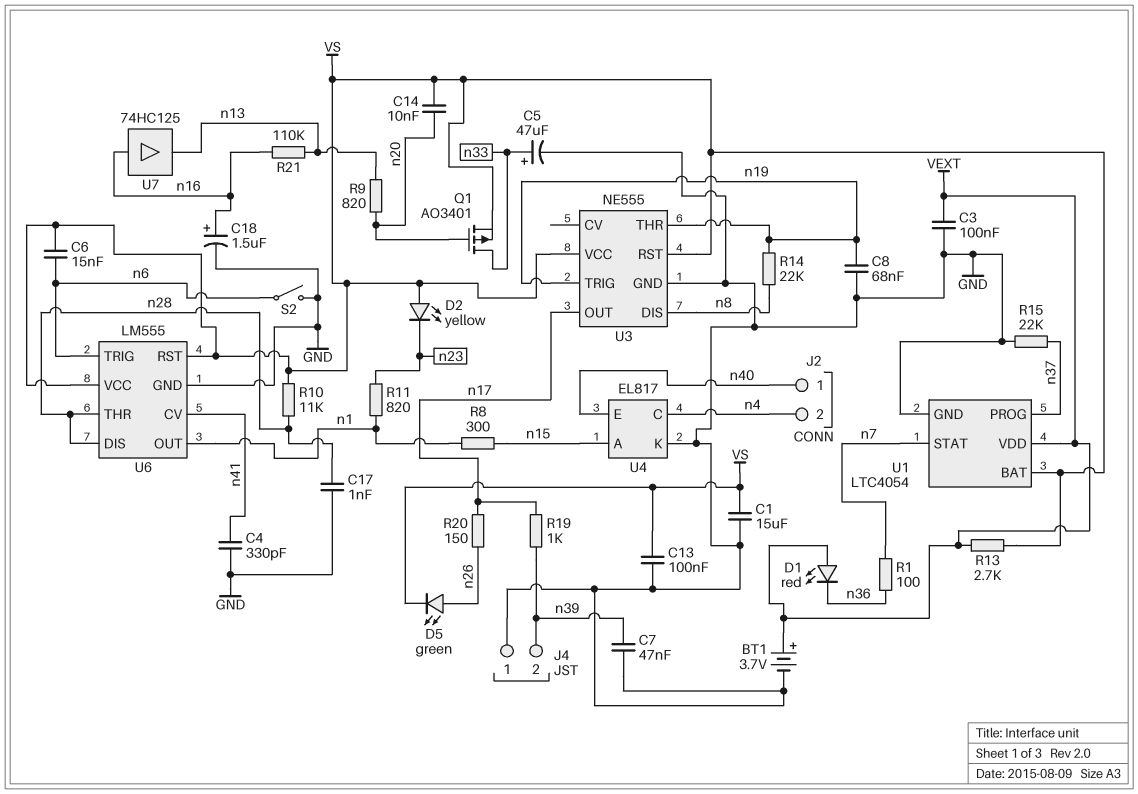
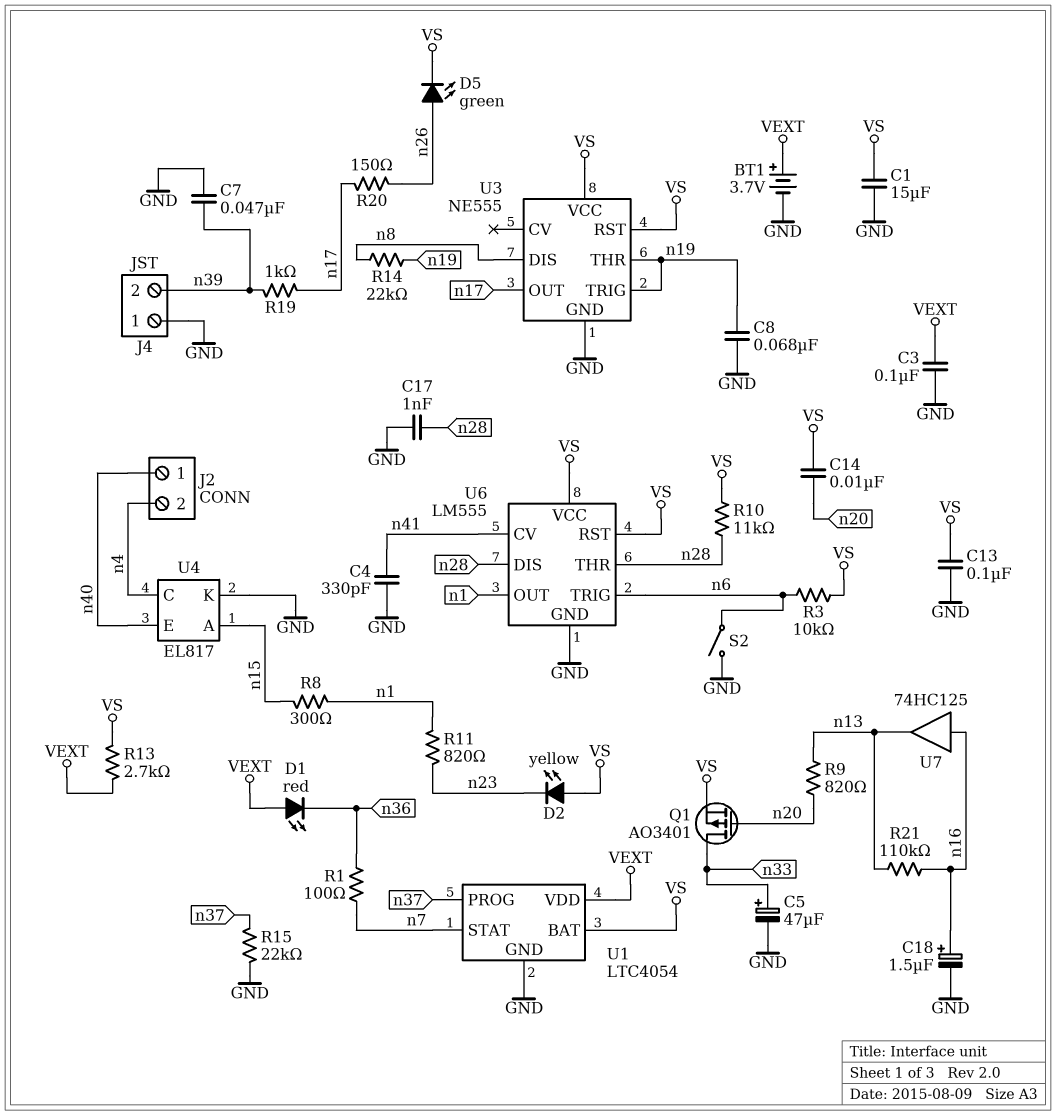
C6: 15nF (VS, n6) -> none
R3: none -> 10k (VS, n6)

